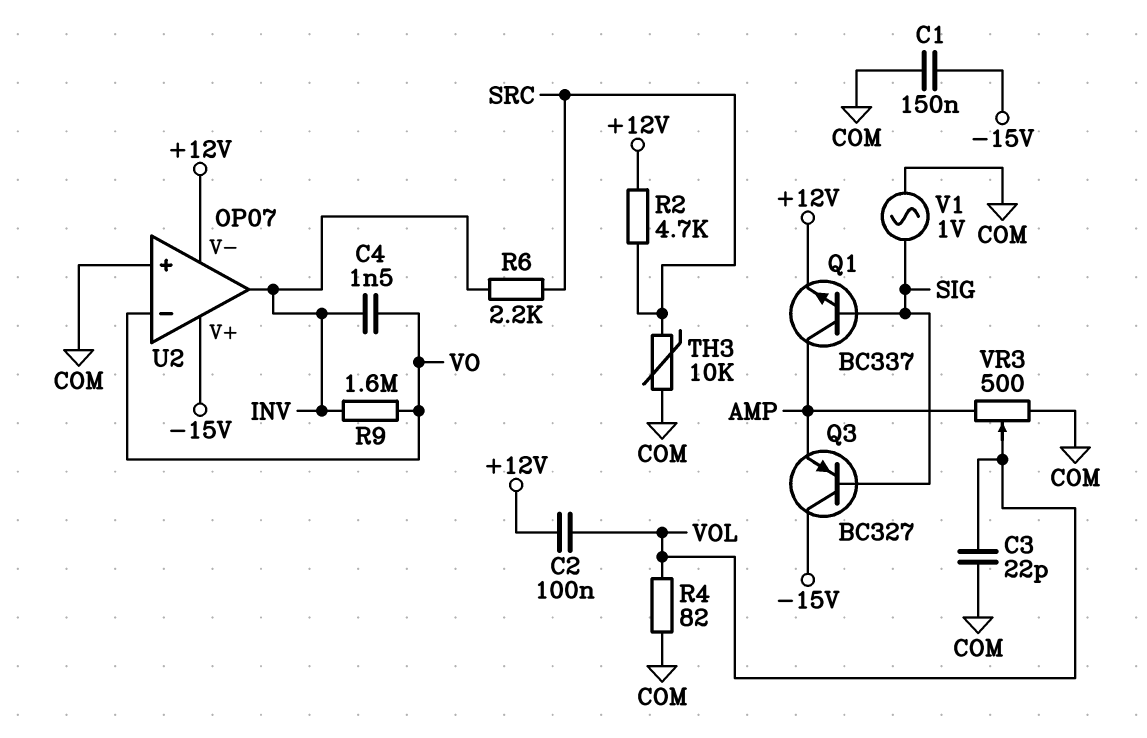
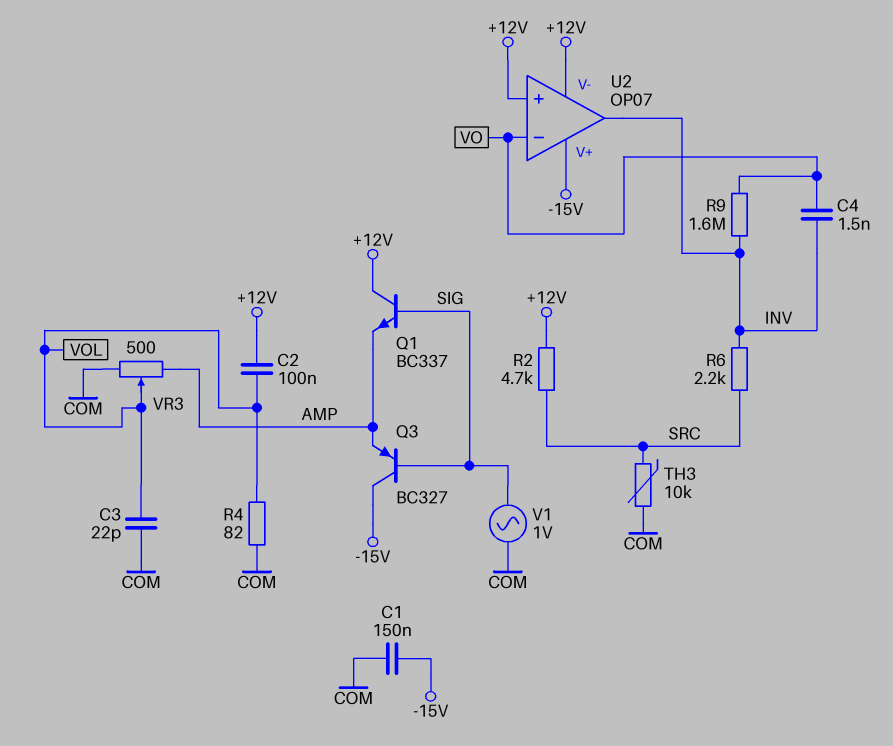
Q1: NPN BC337 (B SIG, C AMP, E +12V) -> NPN BC337 (B SIG, C +12V, E AMP)
U2 pin in+: COM -> +12V

